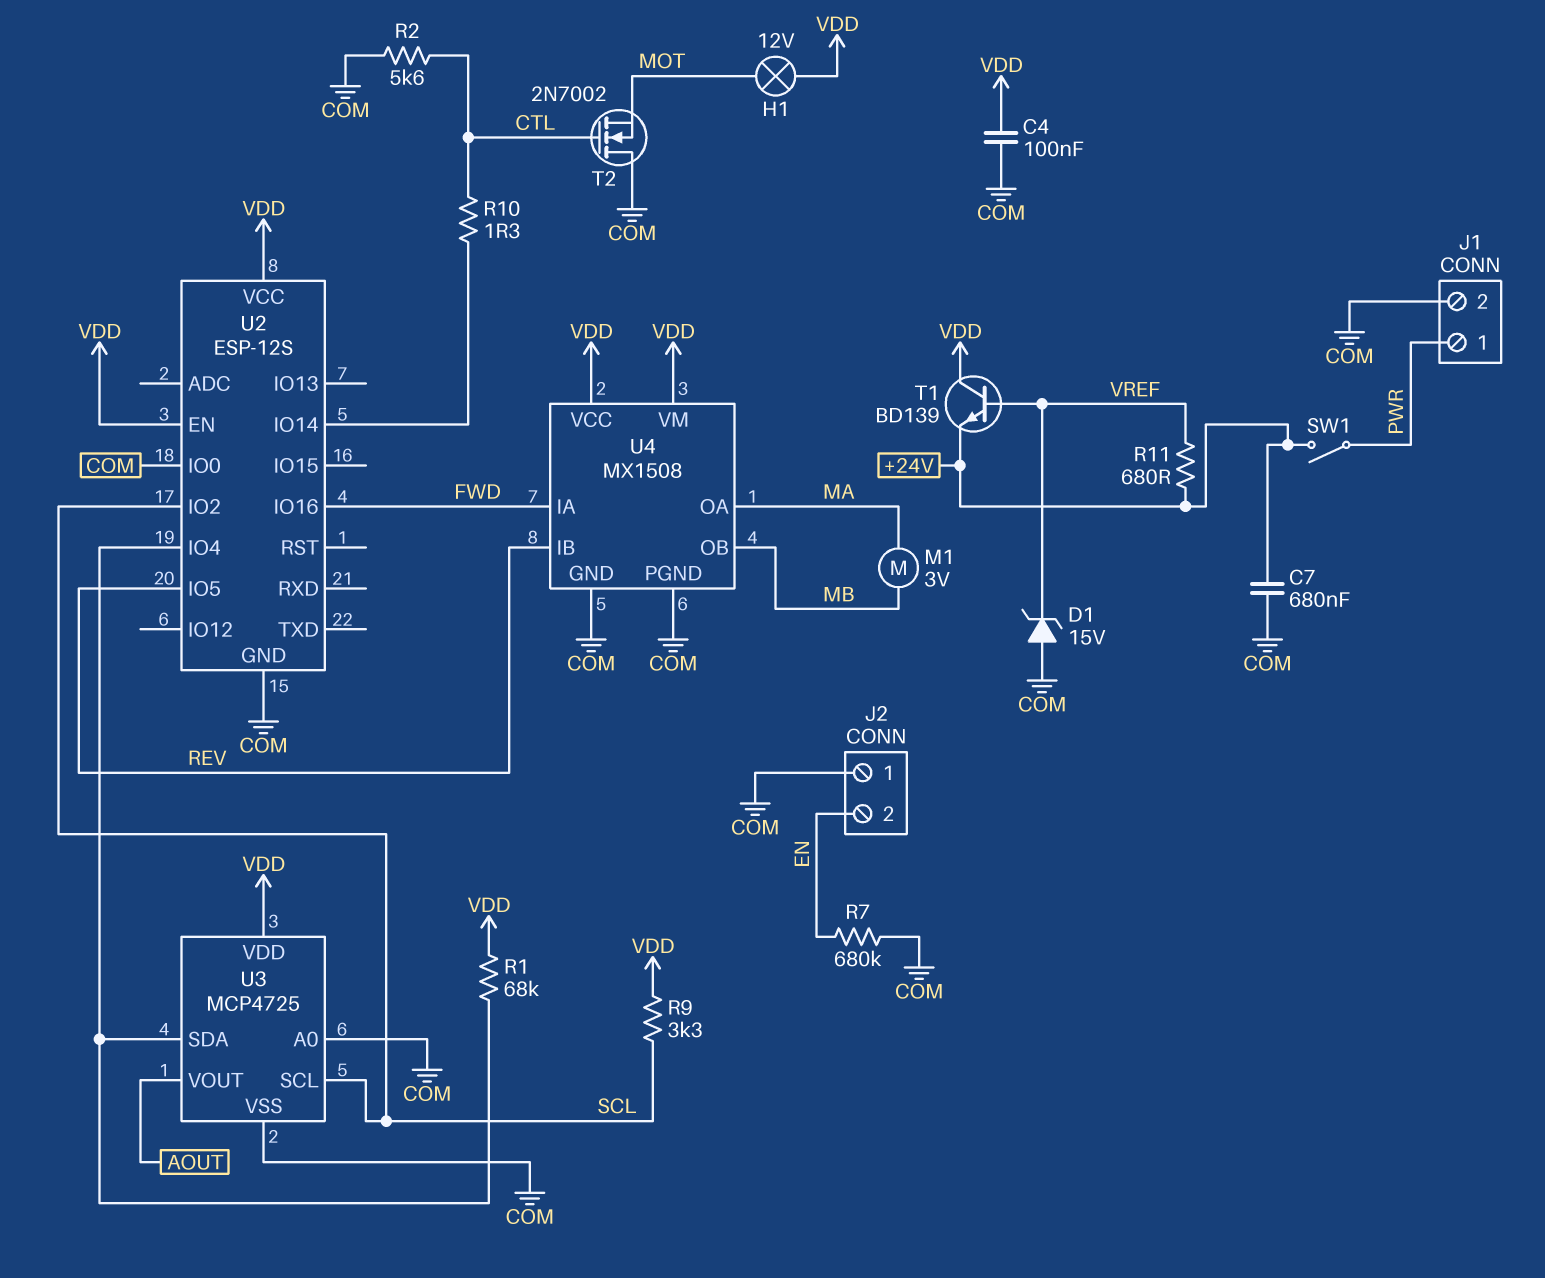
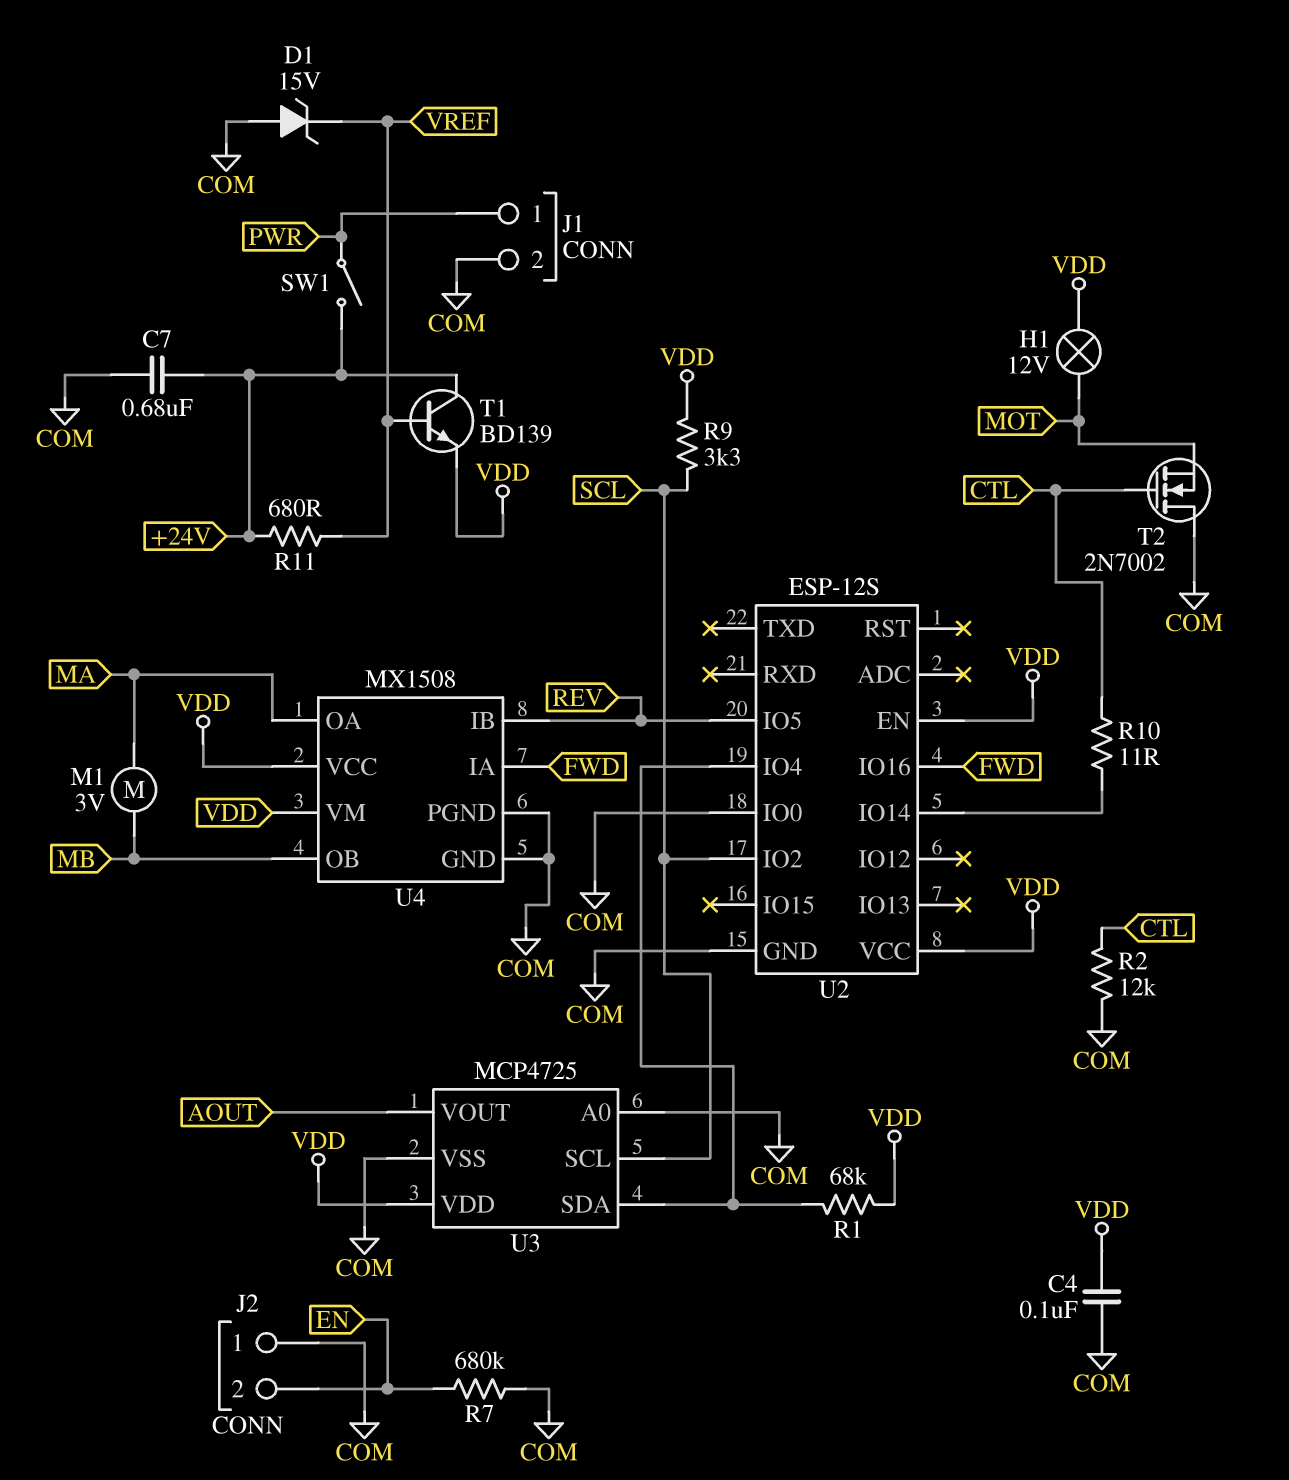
R2: 5.6k (COM, CTL) -> 12k (COM, CTL)
R10: 1.3 (CTL, U2/IO14) -> 11 (CTL, U2/IO14)
T1: NPN BD139 (B VREF, C VDD, E +24V) -> NPN BD139 (B VREF, C +24V, E VDD)

